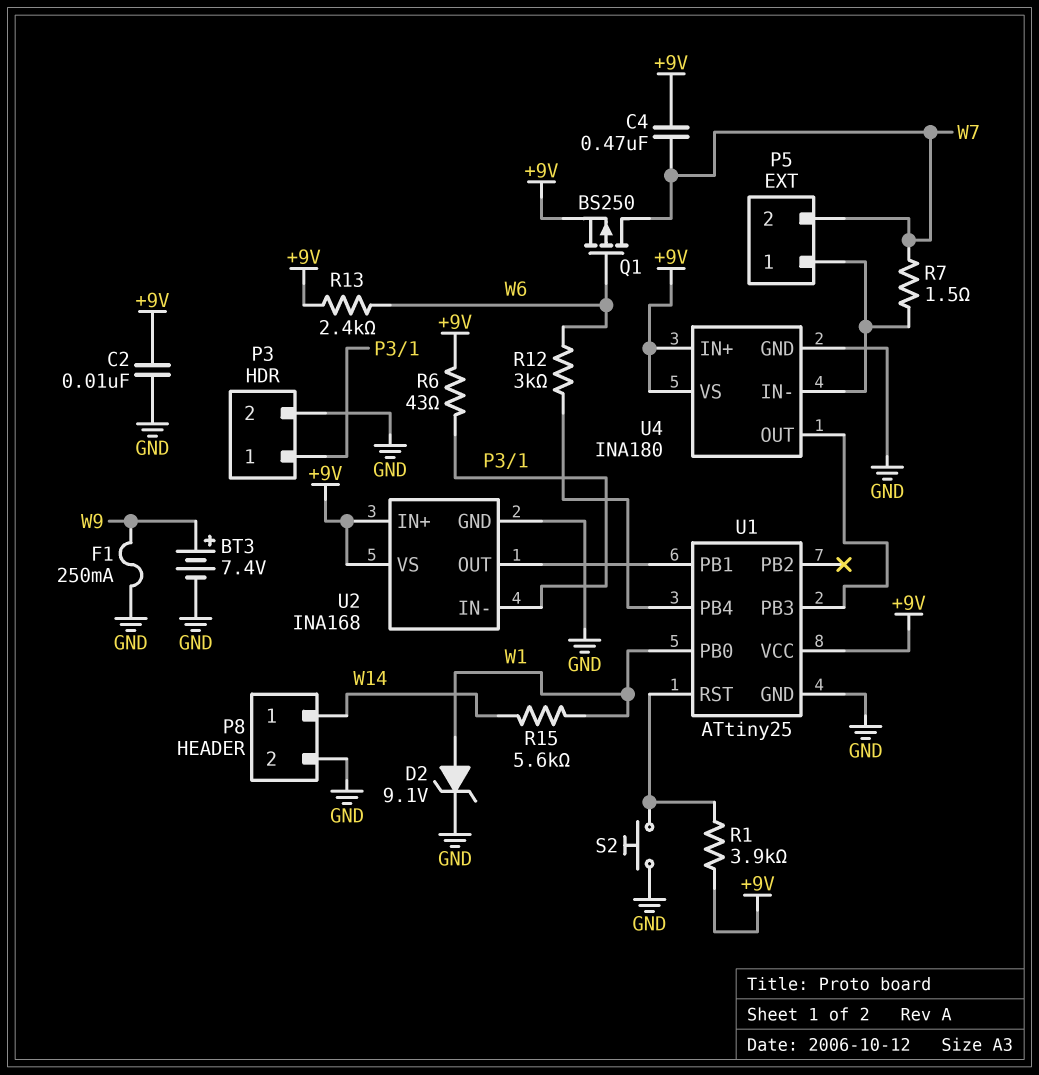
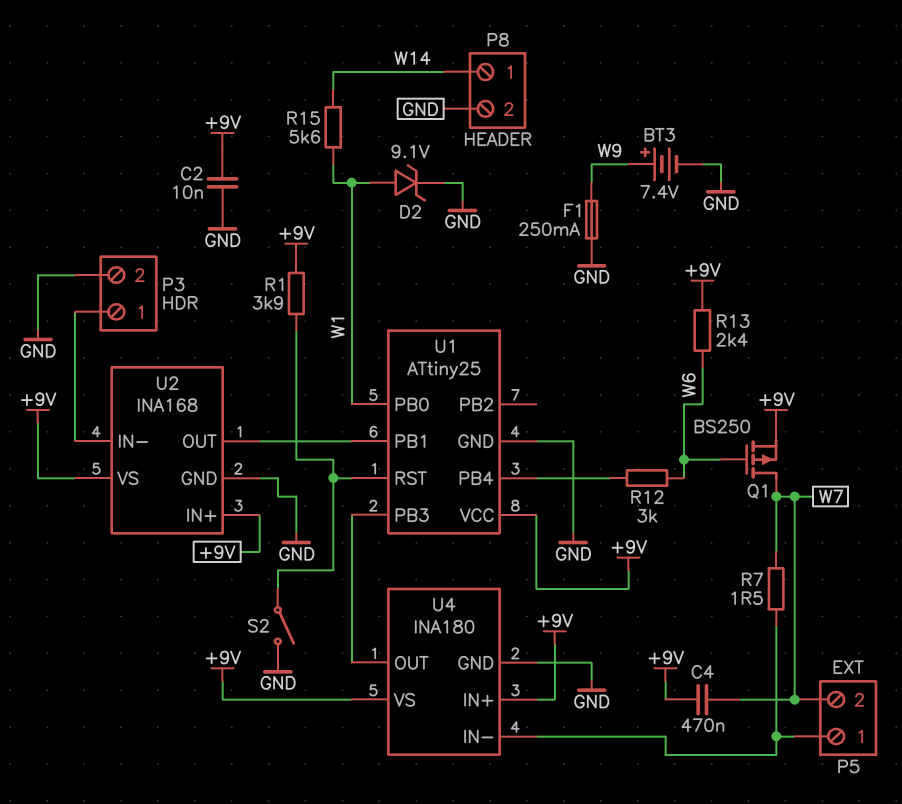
R6: 43 (+9V, P3/1) -> none
S2: button (GND, U1/RST) -> switch (GND, U1/RST)

